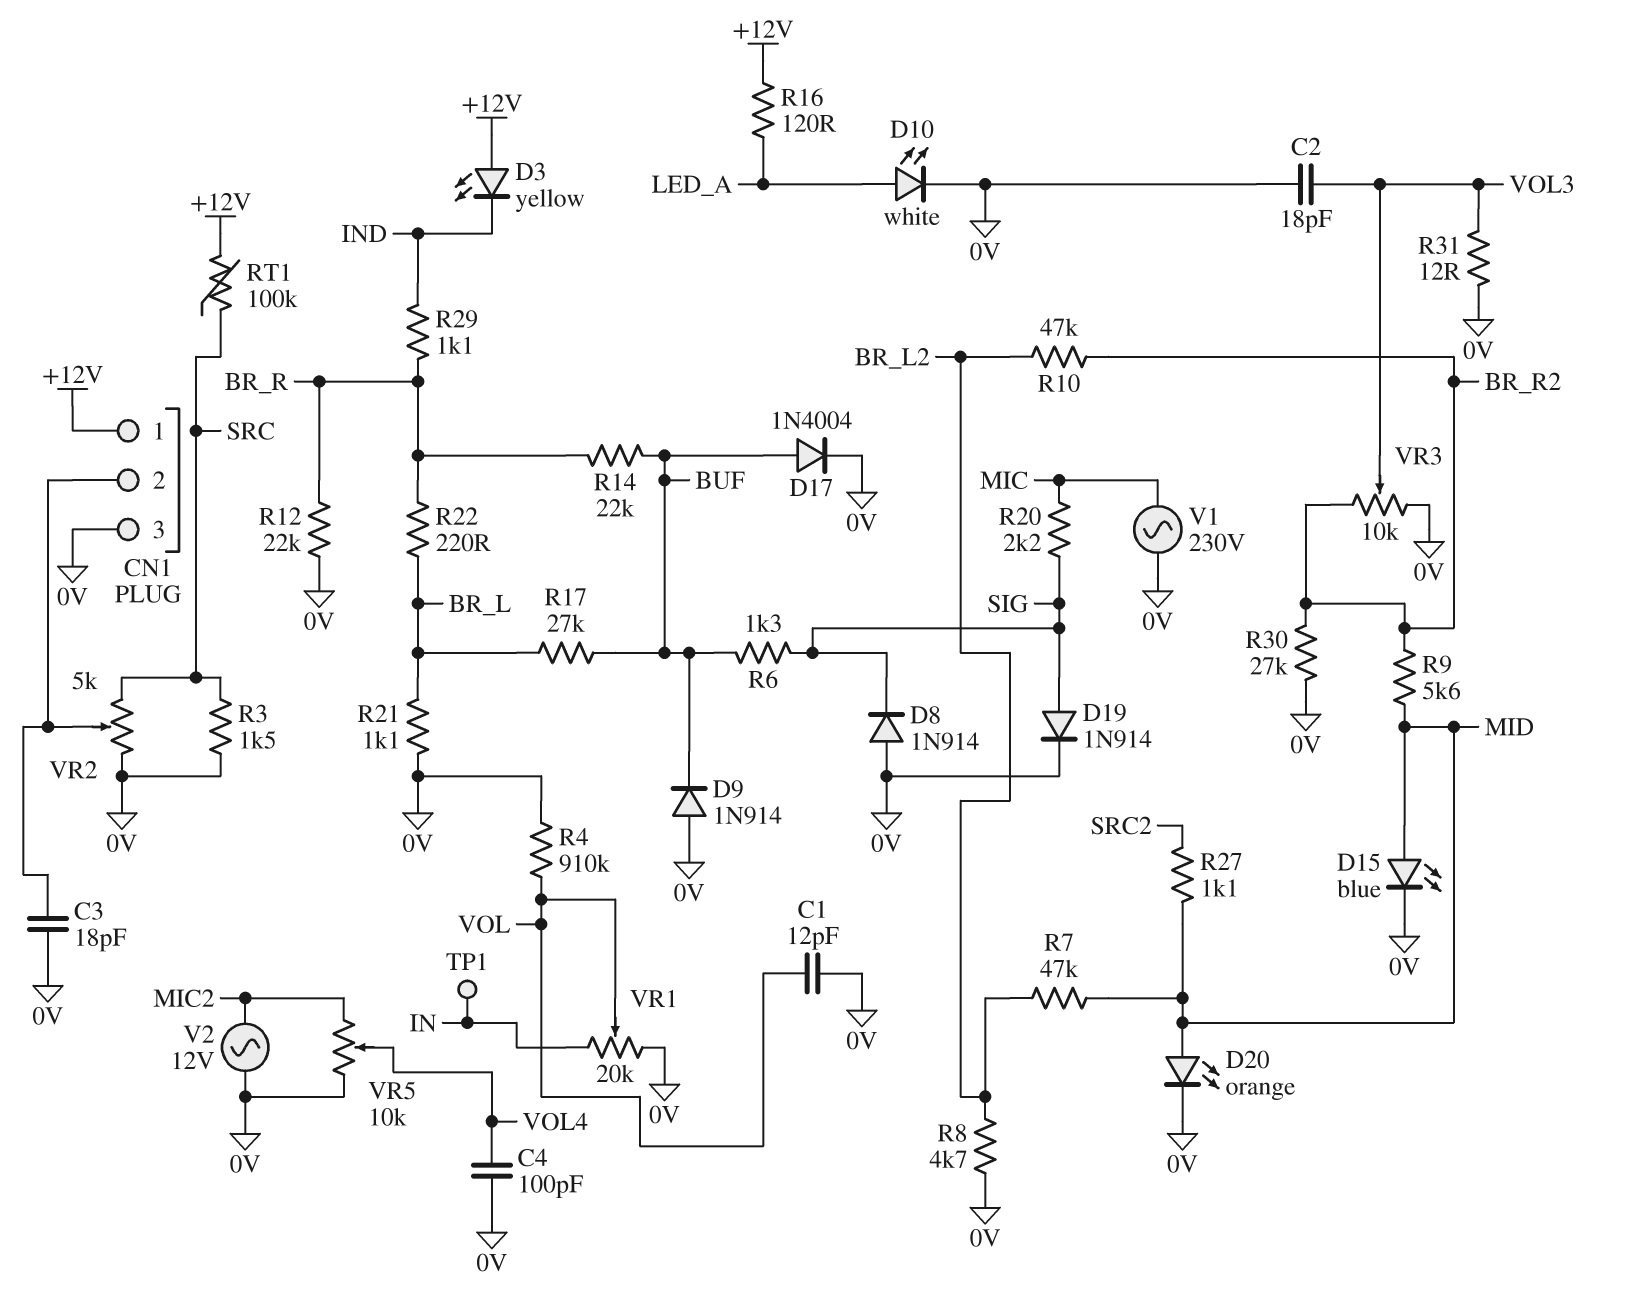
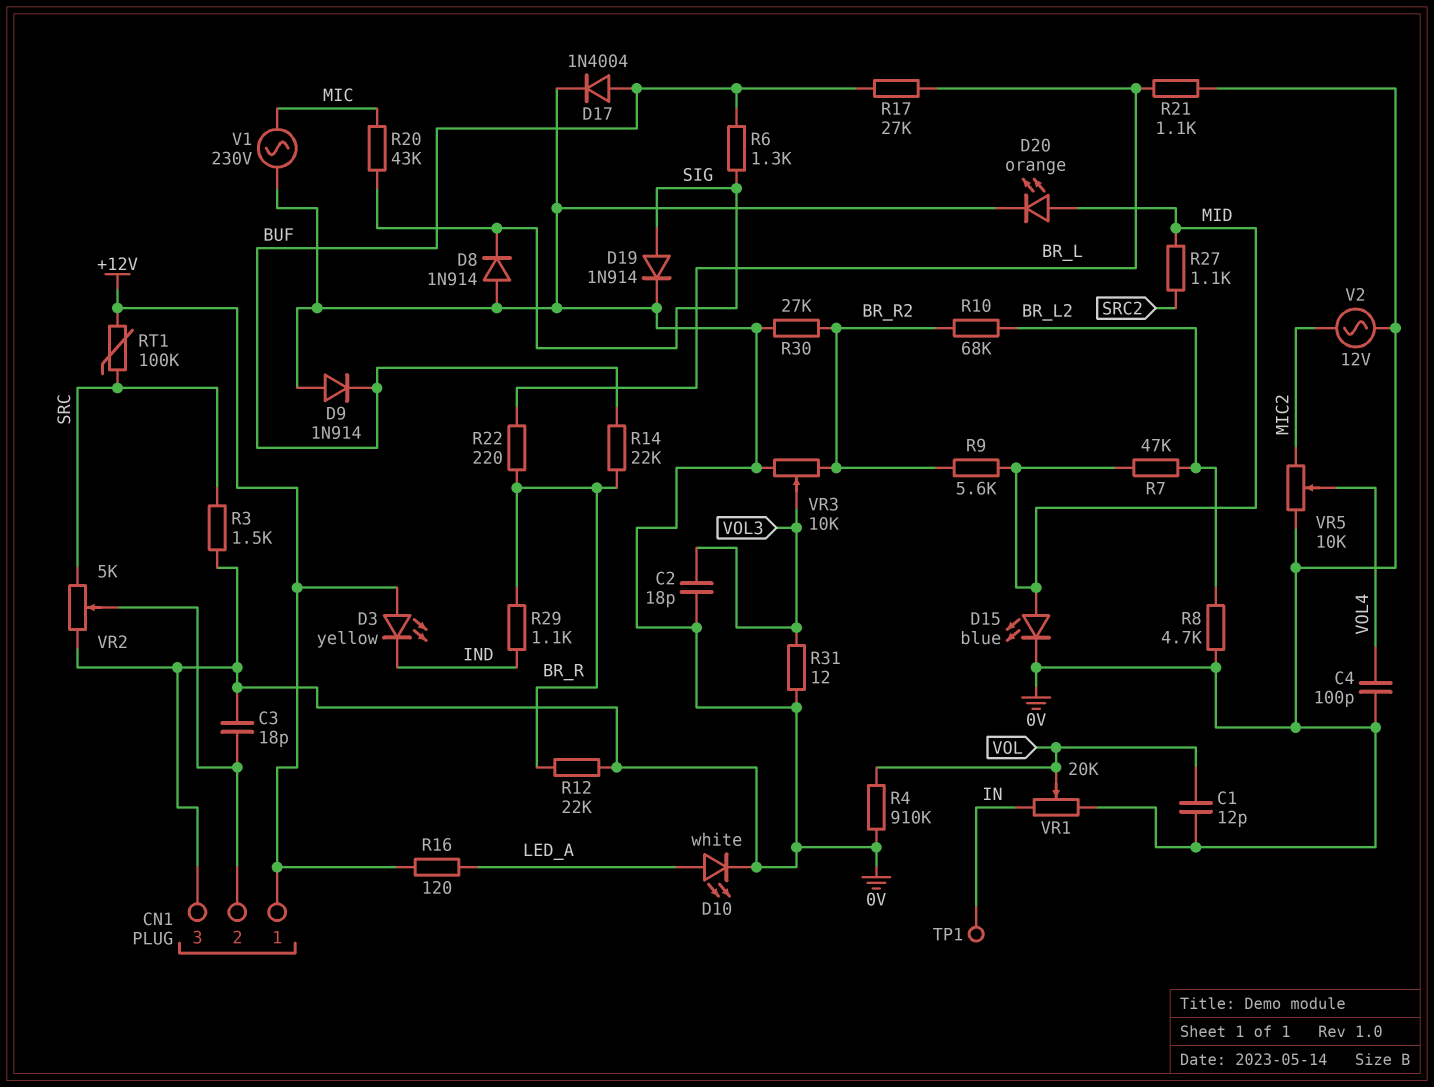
R10: 47k (BR_L2, BR_R2) -> 68k (BR_L2, BR_R2)
R20: 2.2k (MIC, SIG) -> 43k (MIC, SIG)

